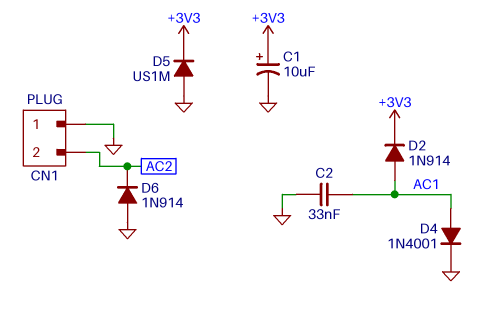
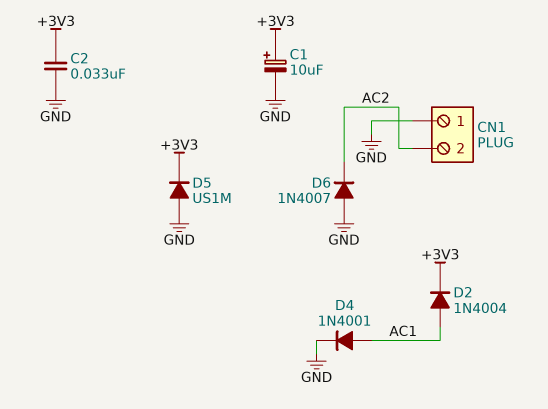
C2: 33nF (AC1, GND) -> 33nF (+3V3, GND)
D2: diode 1N914 (A AC1, K +3V3) -> diode 1N4004 (A AC1, K +3V3)
D6: diode 1N914 (A GND, K AC2) -> diode 1N4007 (A GND, K AC2)

